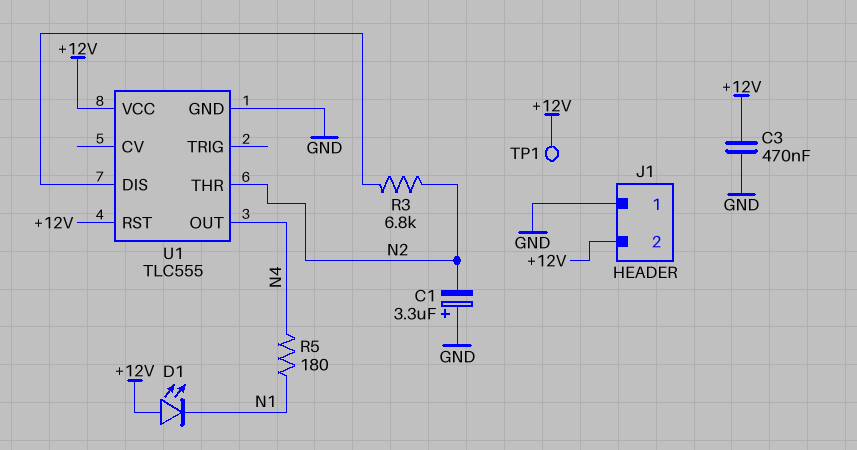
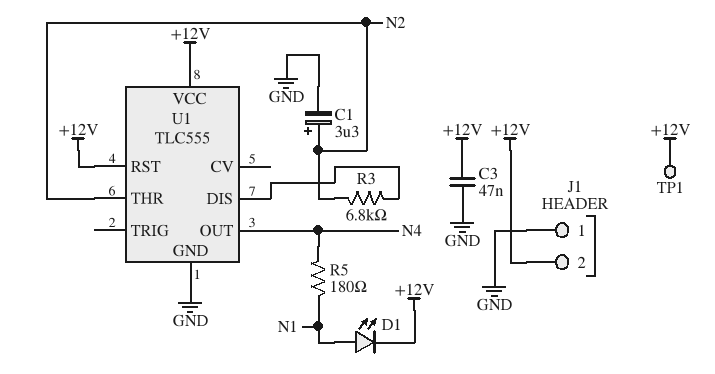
C1: 3.3uF (plus GND, minus N2) -> 3.3uF (plus N2, minus GND)
C3: 470nF (+12V, GND) -> 47nF (+12V, GND)
D1: LED (A +12V, K N1) -> LED (A N1, K +12V)

